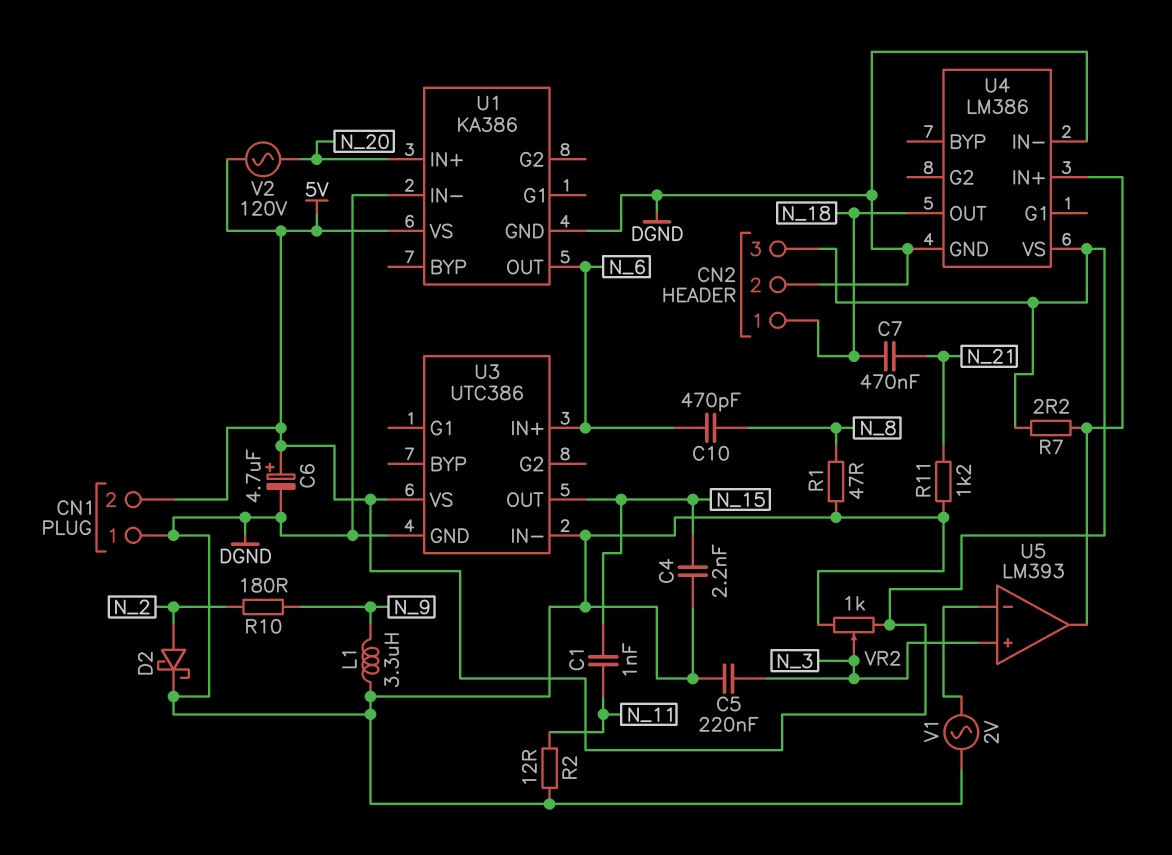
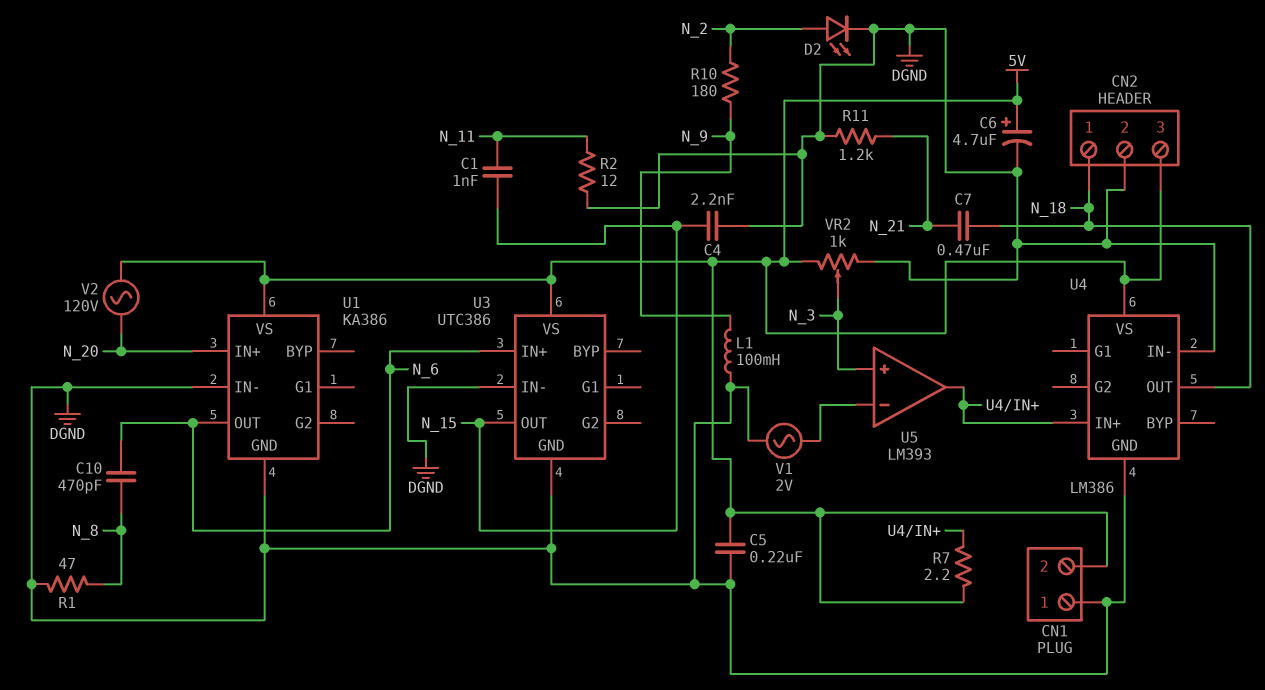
C5: 220nF (DGND, N_3) -> 220nF (5V, DGND)
D2: schottky (A N_2, K DGND) -> LED (A N_2, K DGND)
L1: 3.3uH (DGND, N_9) -> 100mH (DGND, N_9)

